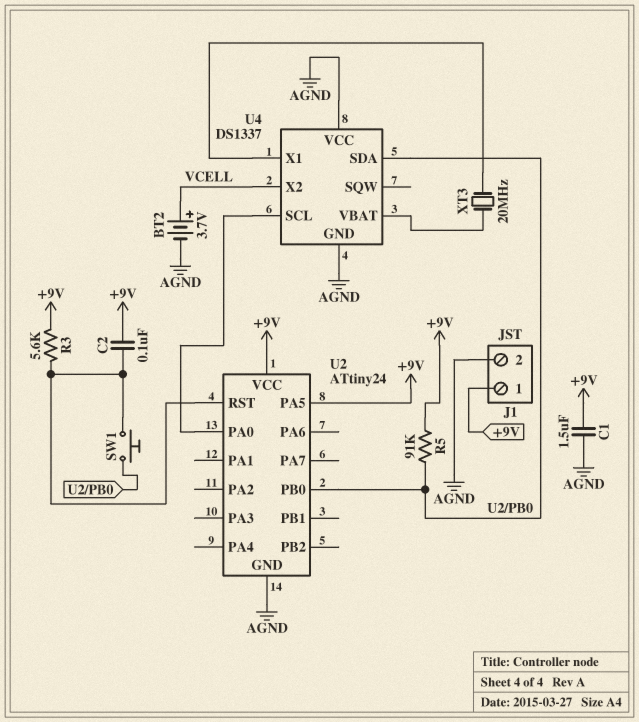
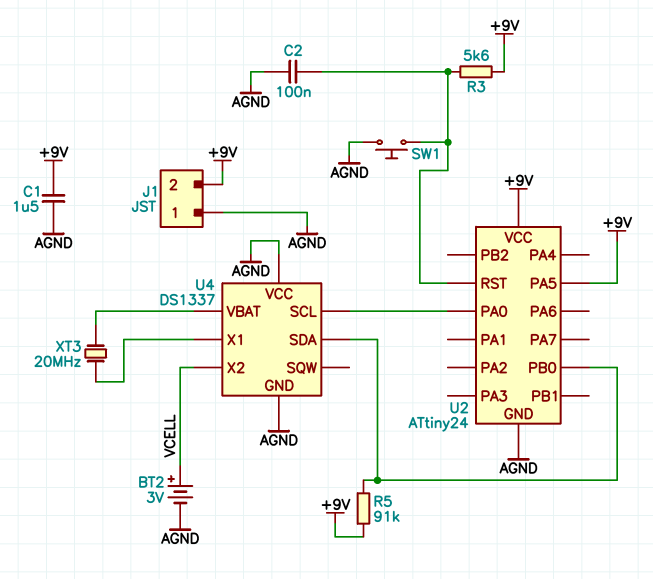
BT2: 3.7V (plus VCELL, minus AGND) -> 3V (plus VCELL, minus AGND)
C2: 100nF (+9V, U2/RST) -> 100nF (AGND, U2/RST)
J1 pin 1: +9V -> AGND
J1 pin 2: AGND -> +9V
SW1: button (U2/PB0, U2/RST) -> button (AGND, U2/RST)

